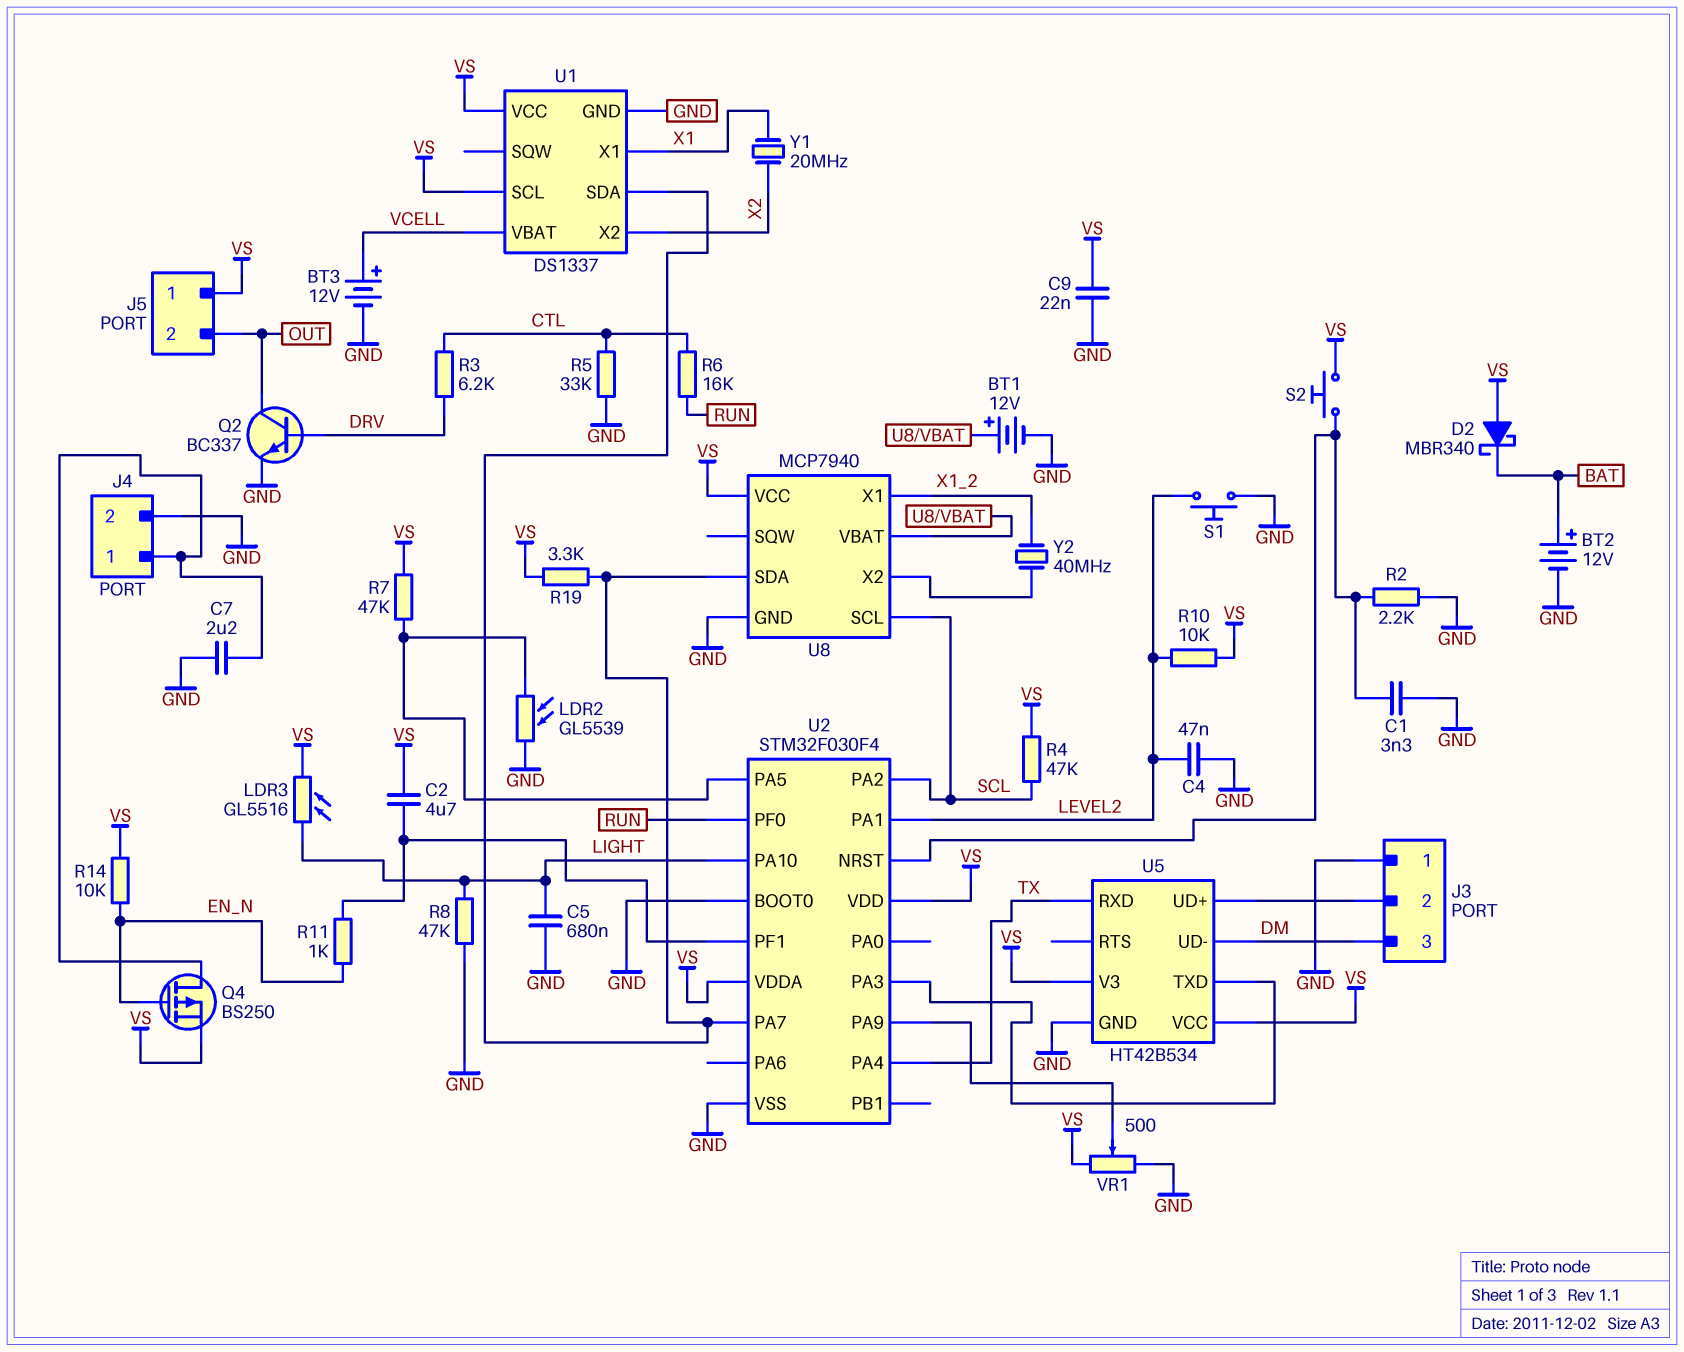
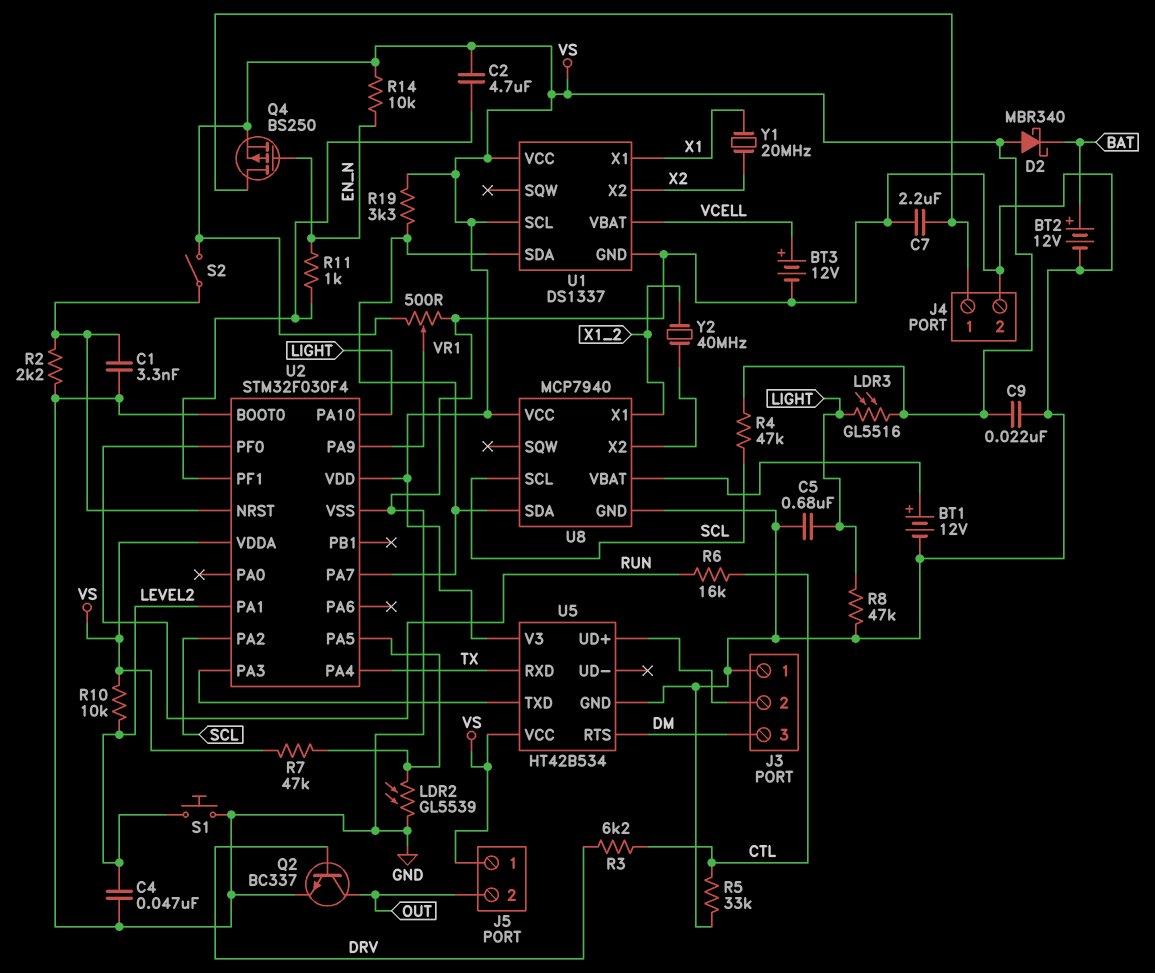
S2: button (U2/NRST, VS) -> switch (U2/NRST, VS)
U5 pin RTS: none -> DM
U5 pin UD-: DM -> none

